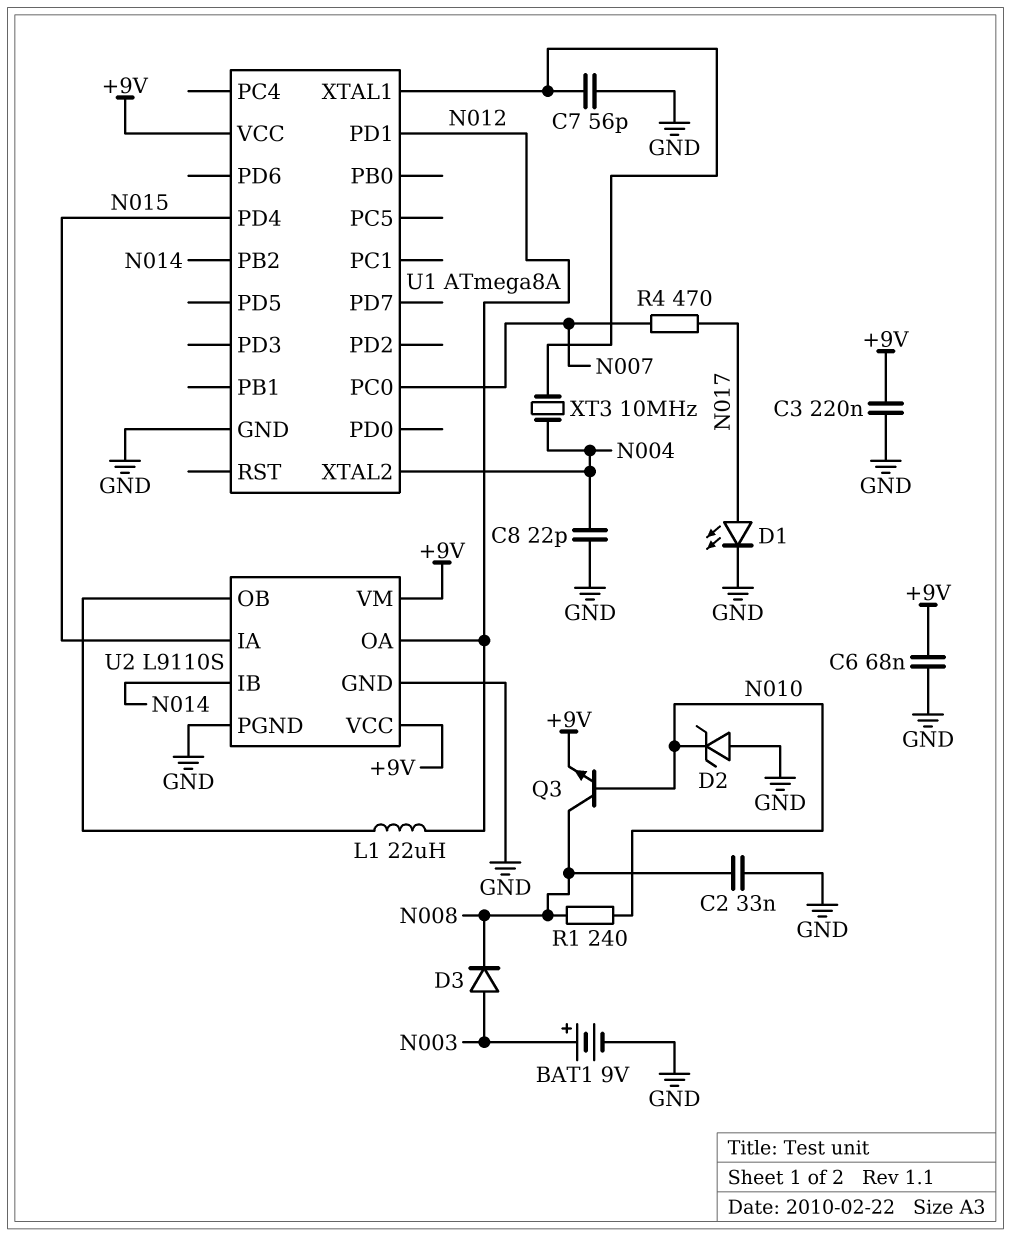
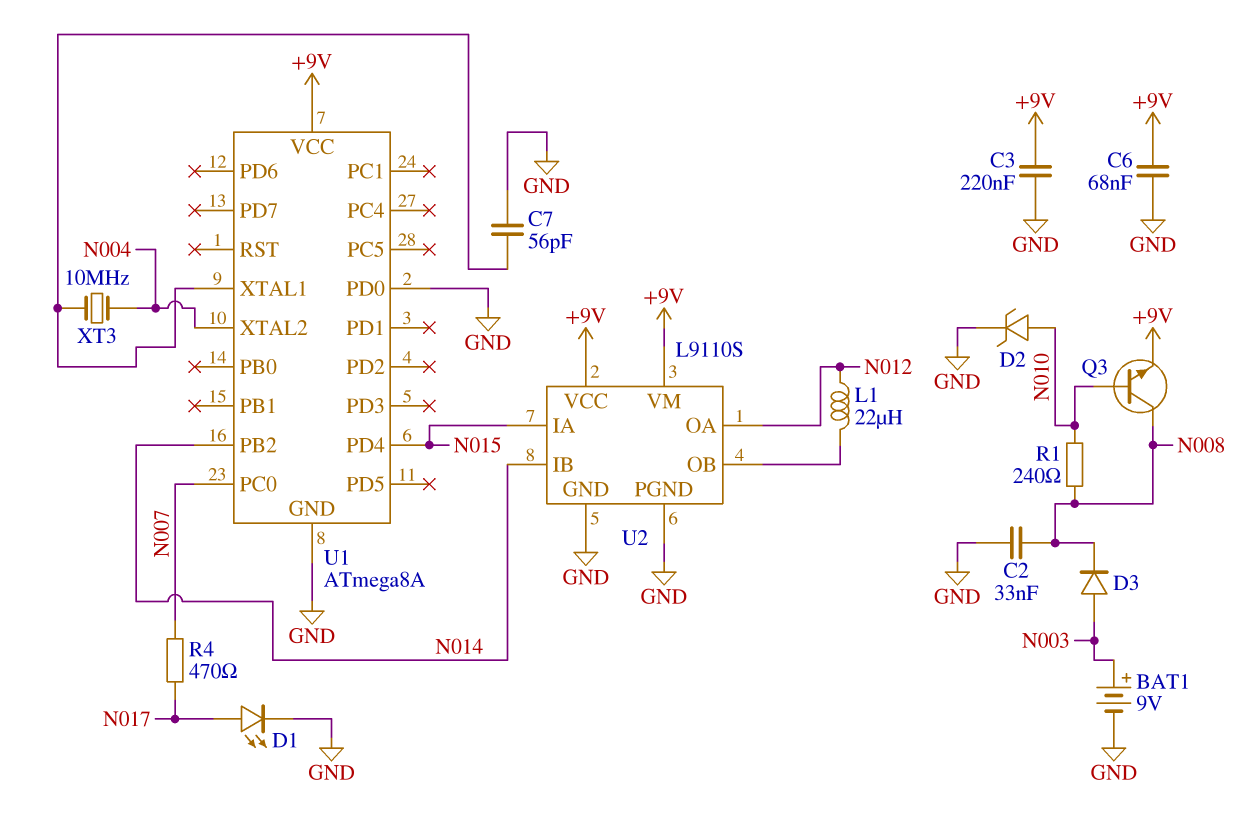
C8: 22pF (GND, N004) -> none
D2: zener (A GND, K N010) -> zener (A N010, K GND)
U1 pin PD0: none -> GND
U1 pin PD1: N012 -> none

